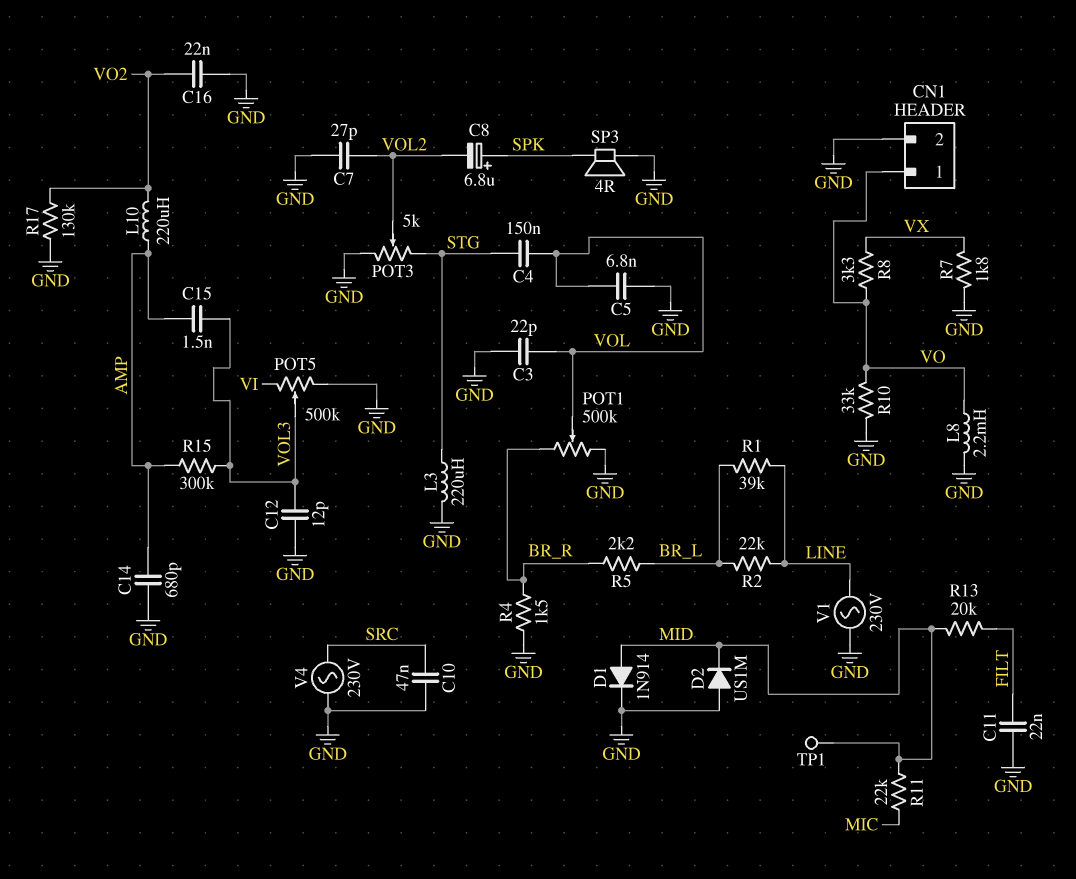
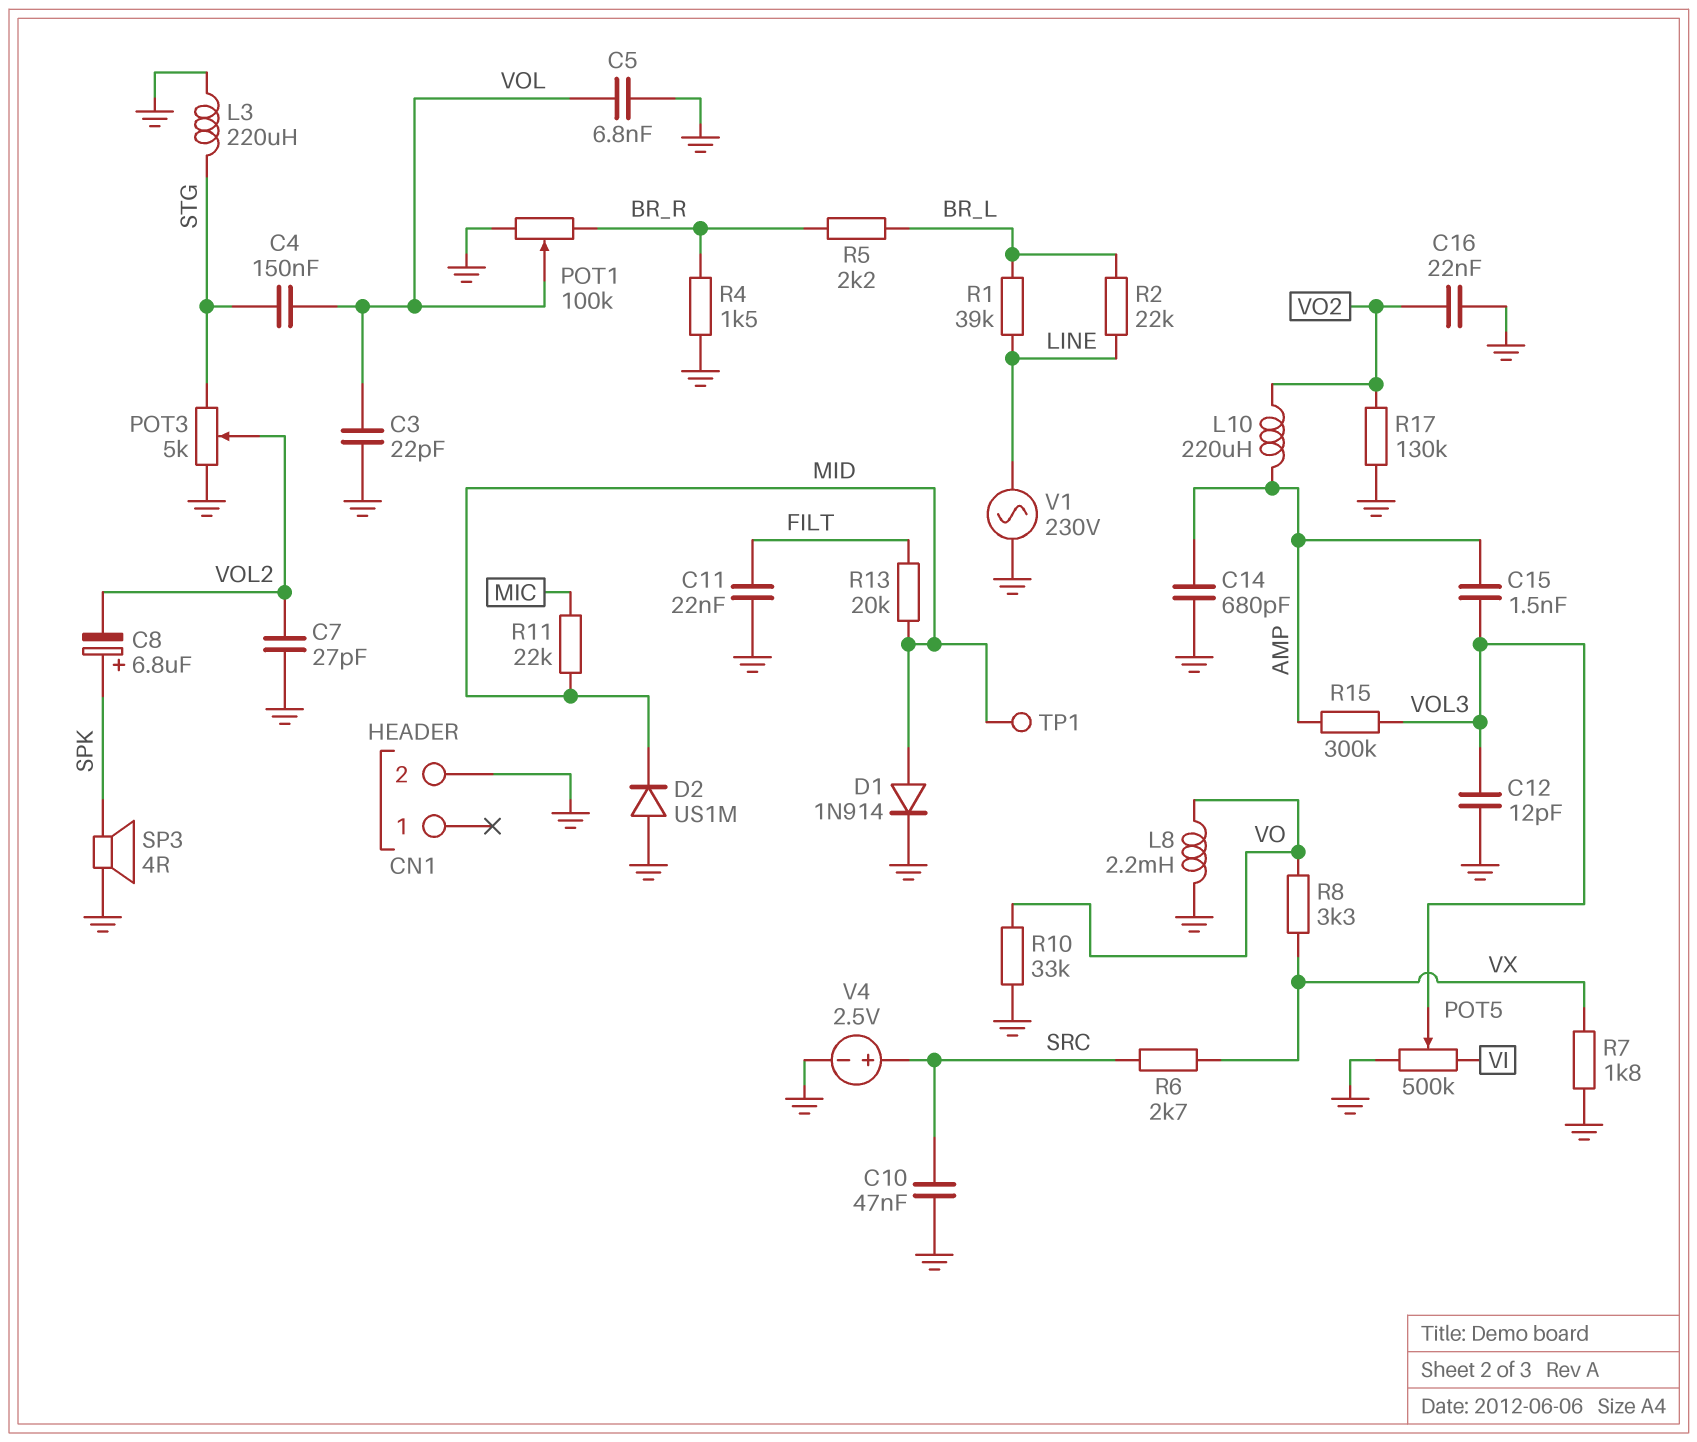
CN1 pin 1: VO -> none
POT1: 500k (BR_R, GND, wiper VOL) -> 100k (BR_R, GND, wiper VOL)
R6: none -> 2.7k (SRC, VX)
V4: AC 230V (GND, SRC) -> 2.5V (plus SRC, minus GND)

